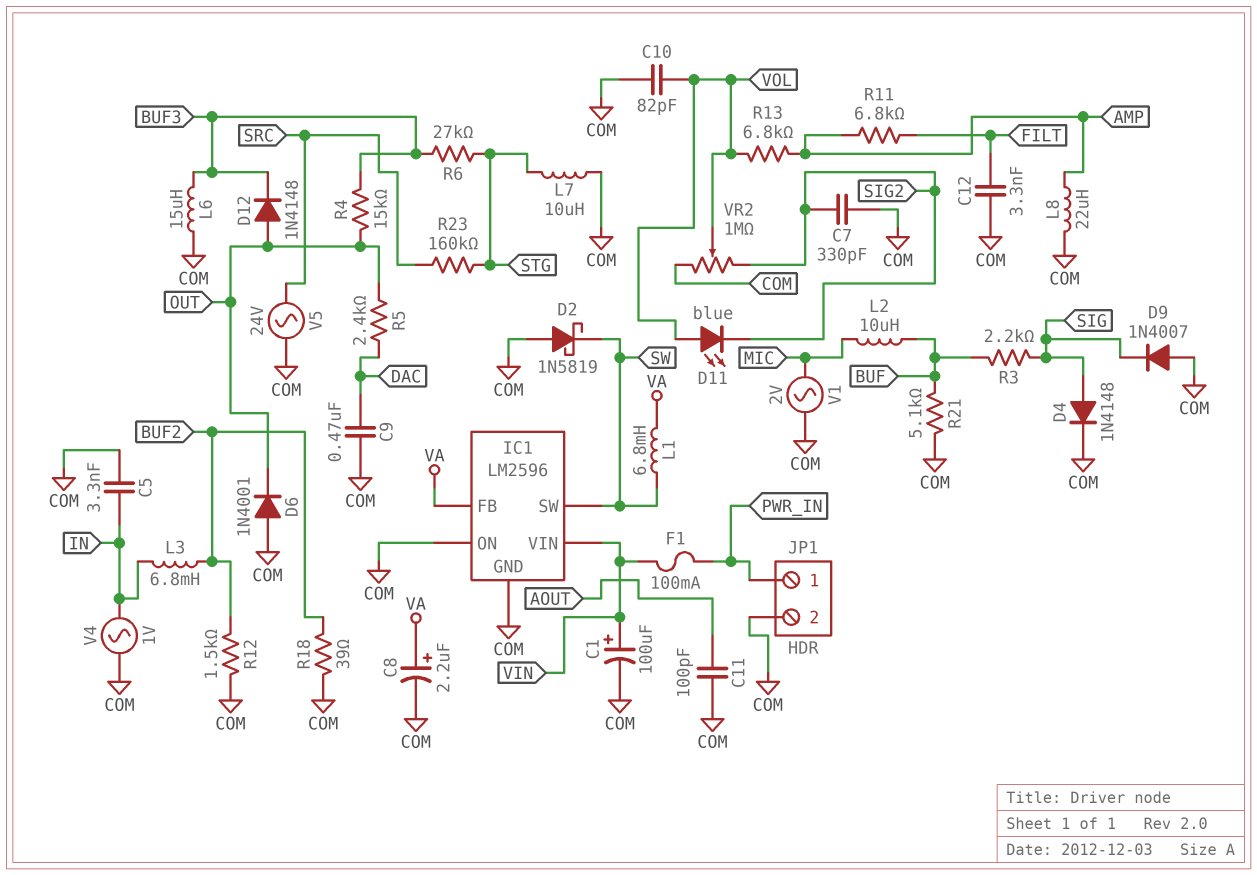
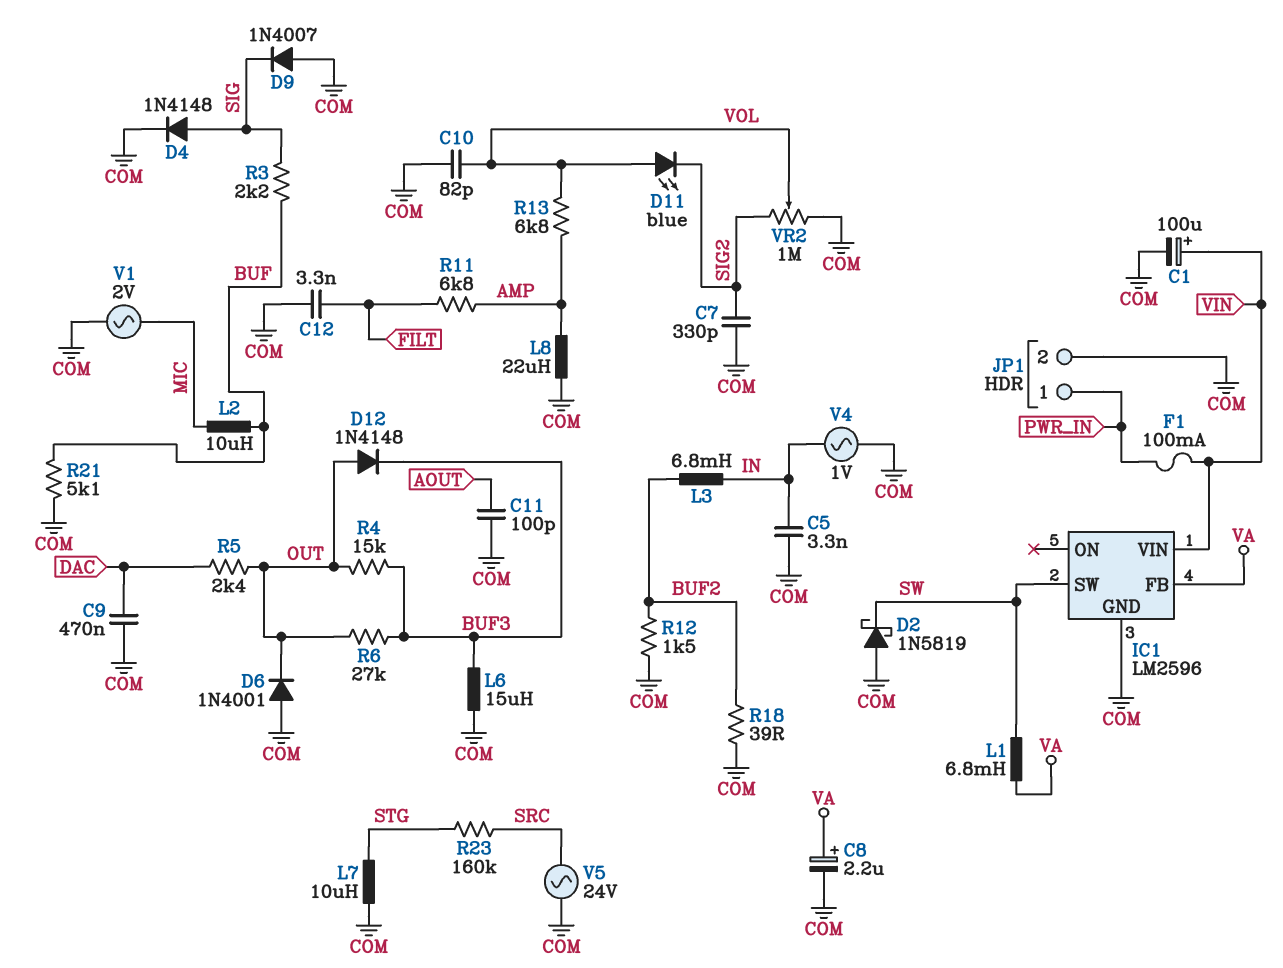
IC1 pin ON: COM -> none
R6: 27k (BUF3, STG) -> 27k (BUF3, OUT)

